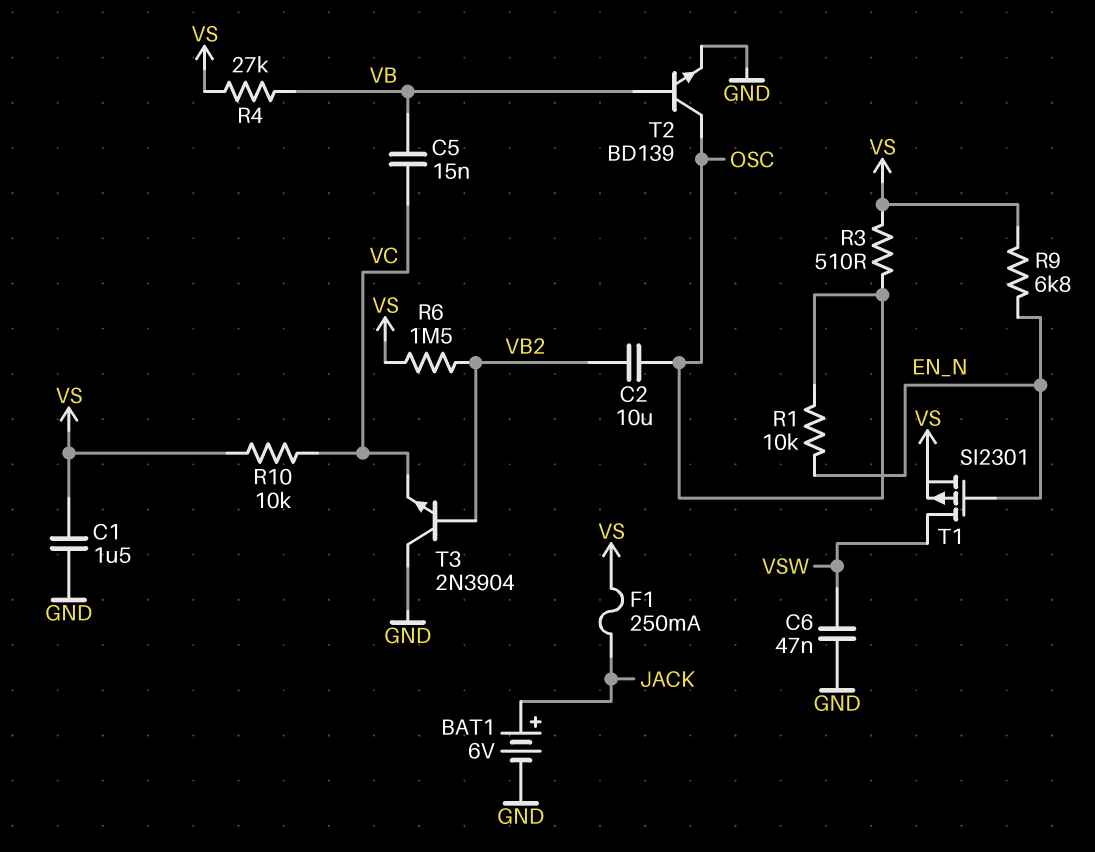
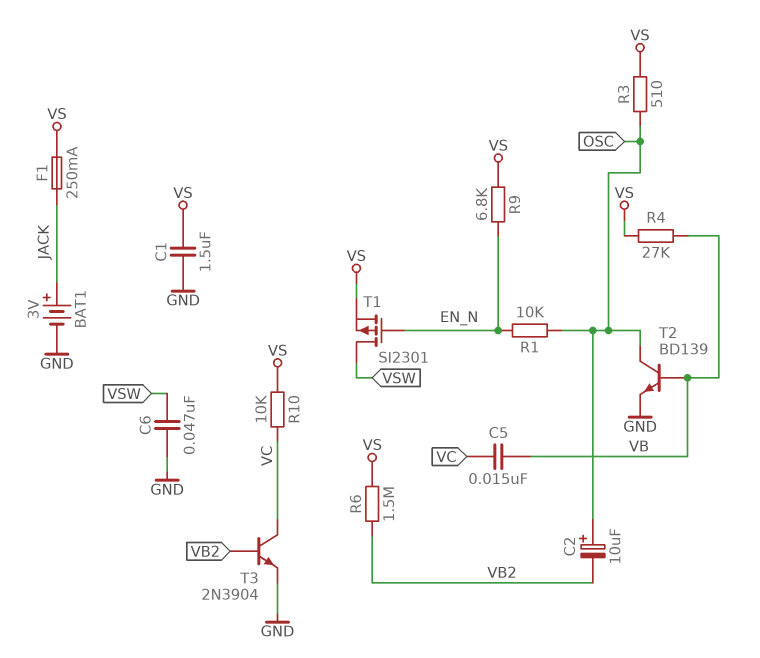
BAT1: 6V (plus JACK, minus GND) -> 3V (plus JACK, minus GND)
C2: 10uF (OSC, VB2) -> 10uF (plus OSC, minus VB2)
T3: NPN 2N3904 (B VB2, C GND, E VC) -> NPN 2N3904 (B VB2, C VC, E GND)

